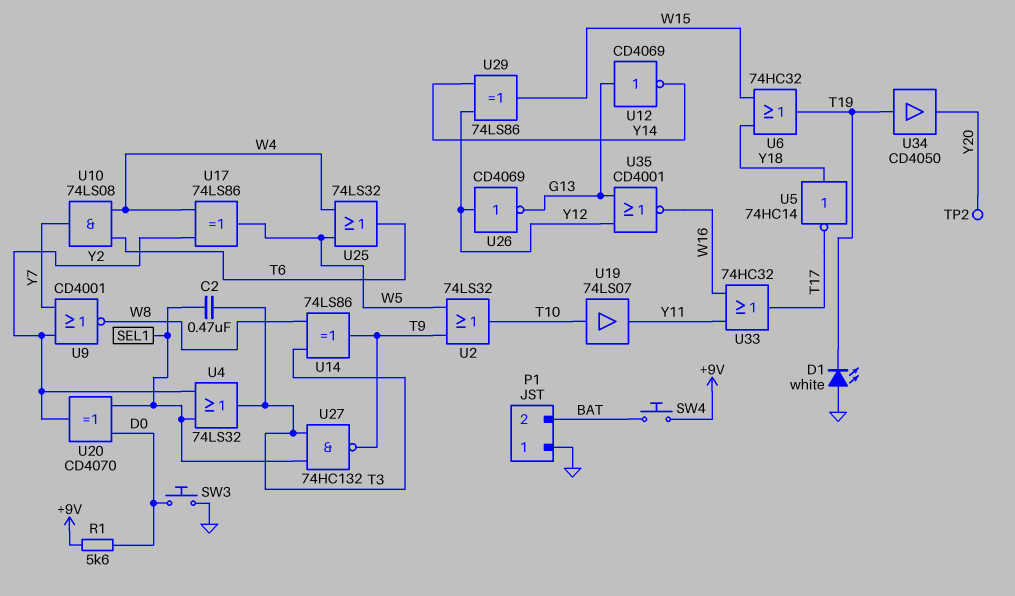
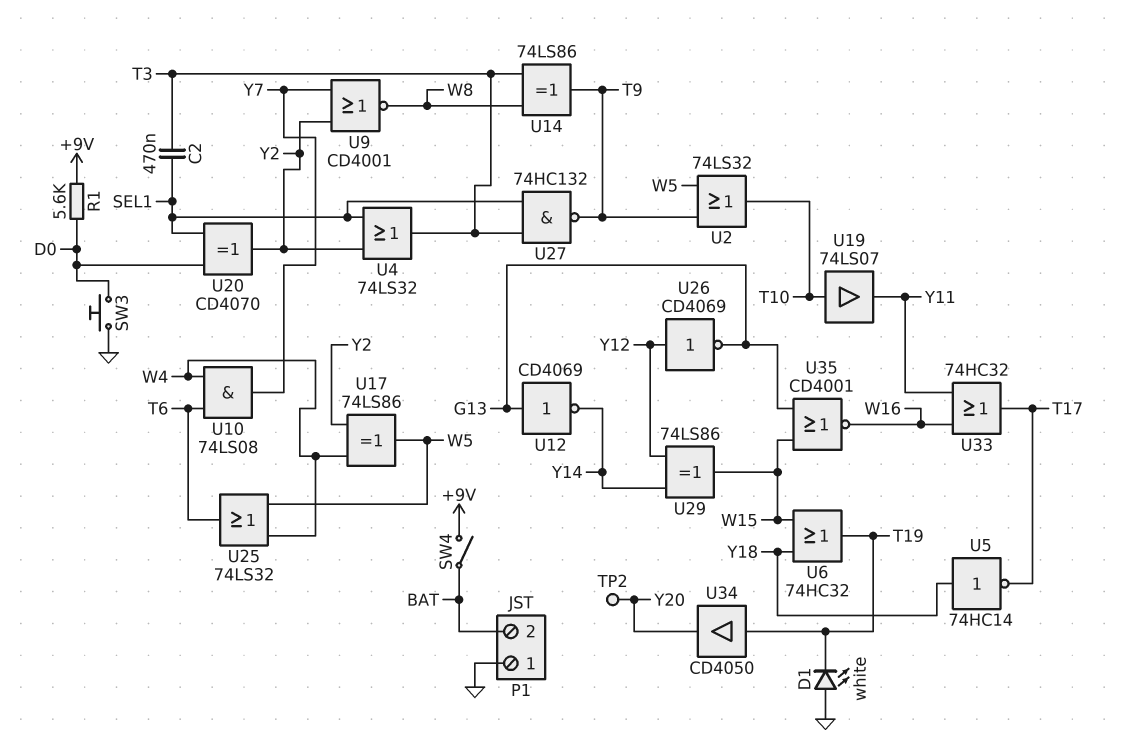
SW4: button (+9V, BAT) -> switch (+9V, BAT)
U35: NOR CD4001 (in G13, in Y12, out W16) -> NOR CD4001 (in G13, in W15, out W16)

